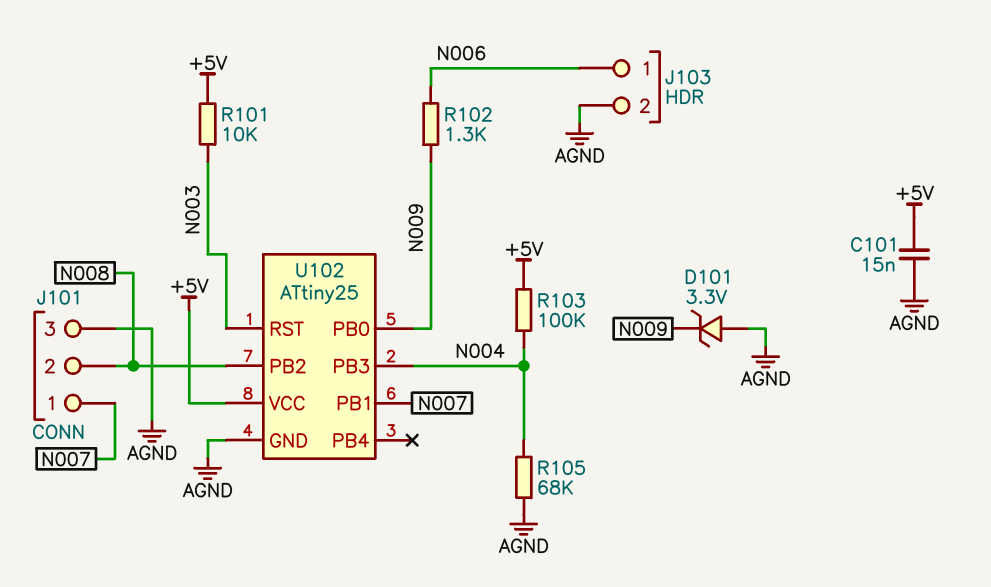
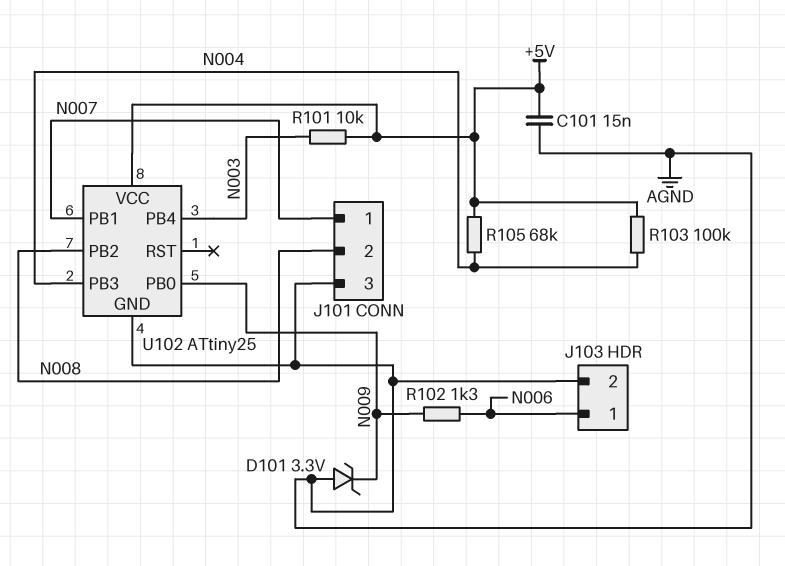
R105: 68k (AGND, N004) -> 68k (+5V, N004)
U102 pin PB4: none -> N003
U102 pin RST: N003 -> none

